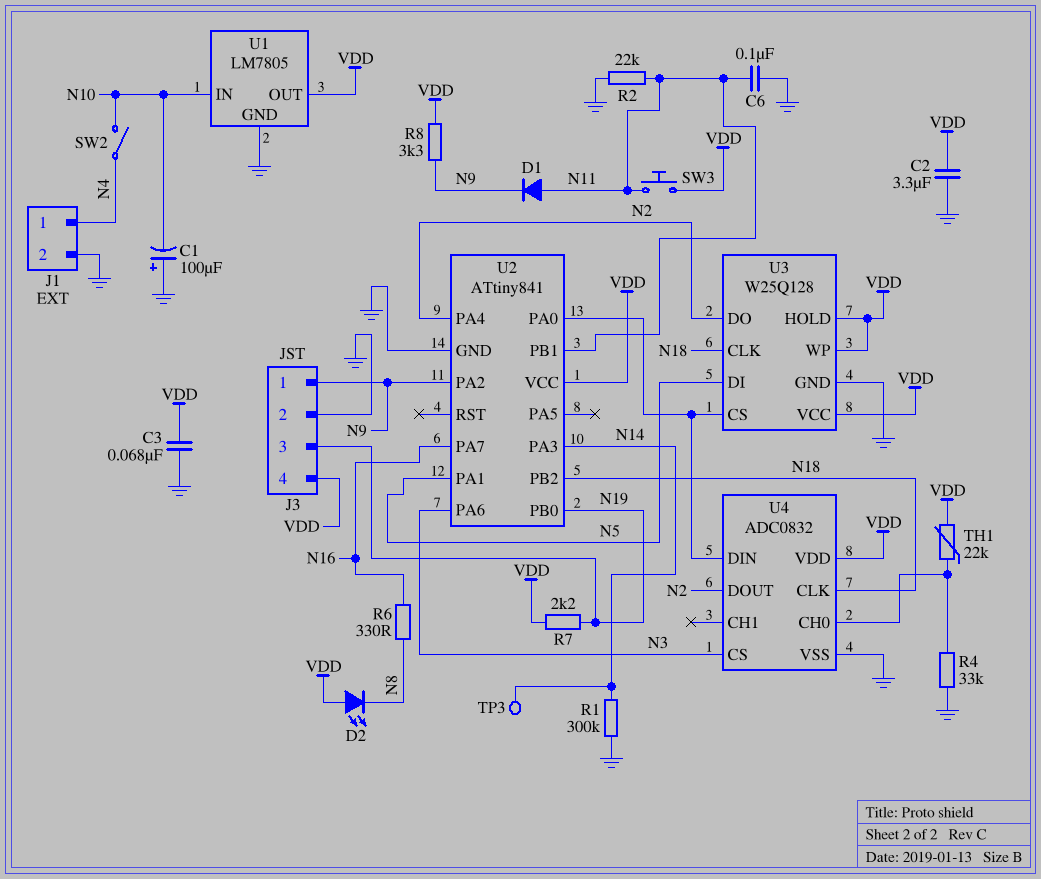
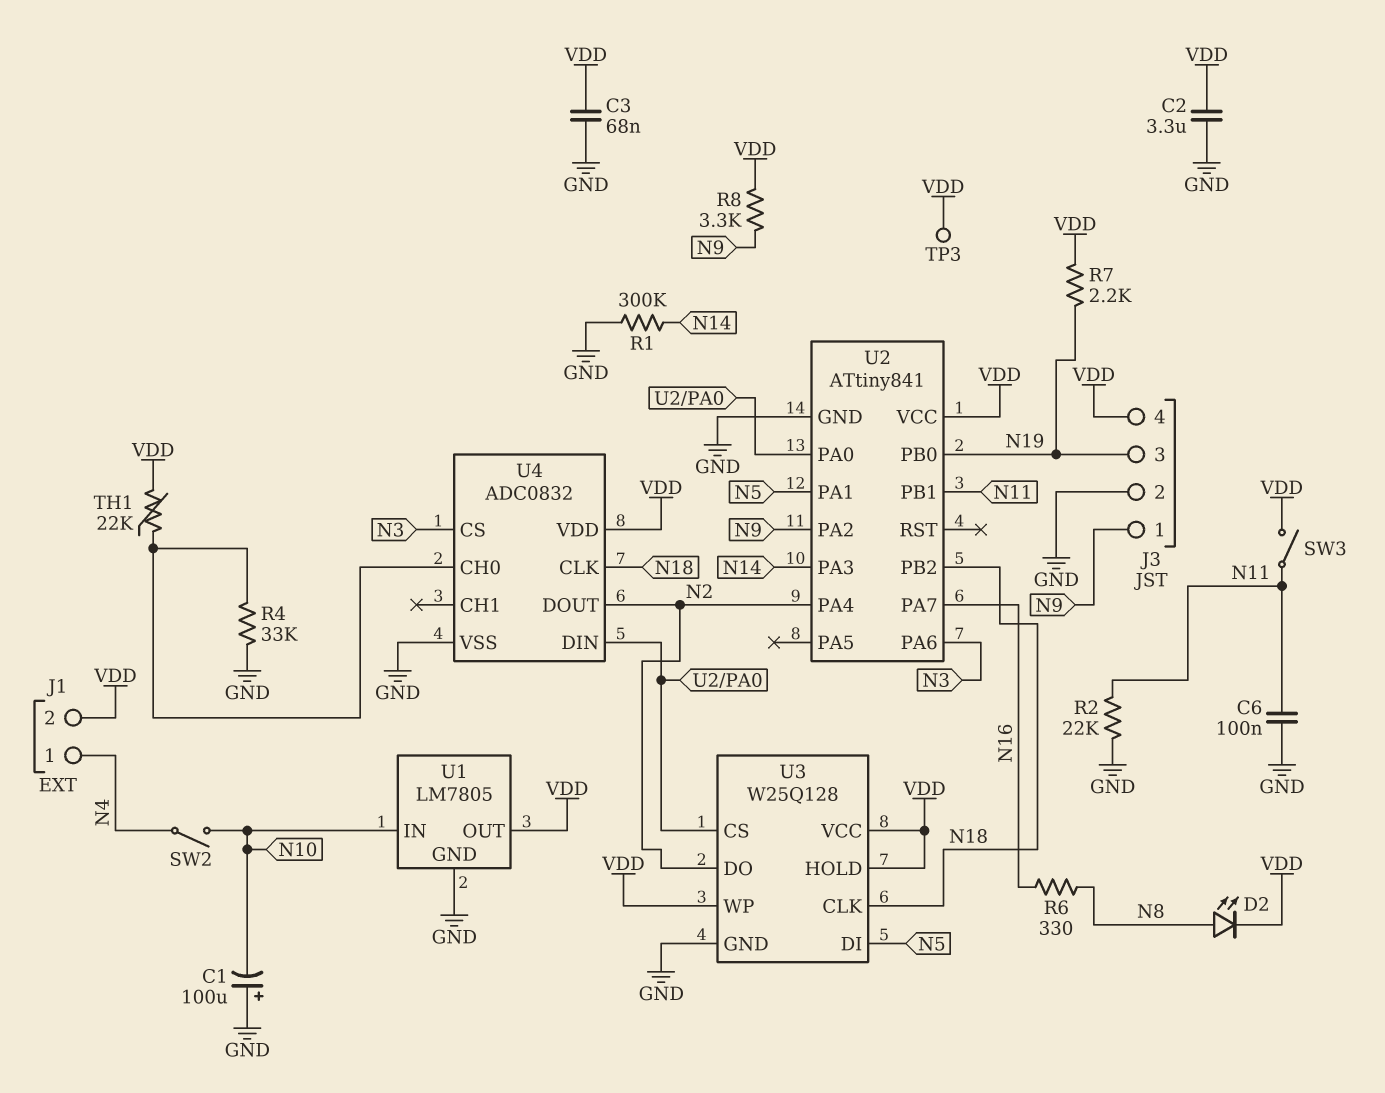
D1: diode (A N11, K N9) -> none
D2: LED (A VDD, K N8) -> LED (A N8, K VDD)
J1 pin 2: GND -> VDD
SW3: button (N11, VDD) -> switch (N11, VDD)
TP3: test point (N14) -> test point (VDD)

